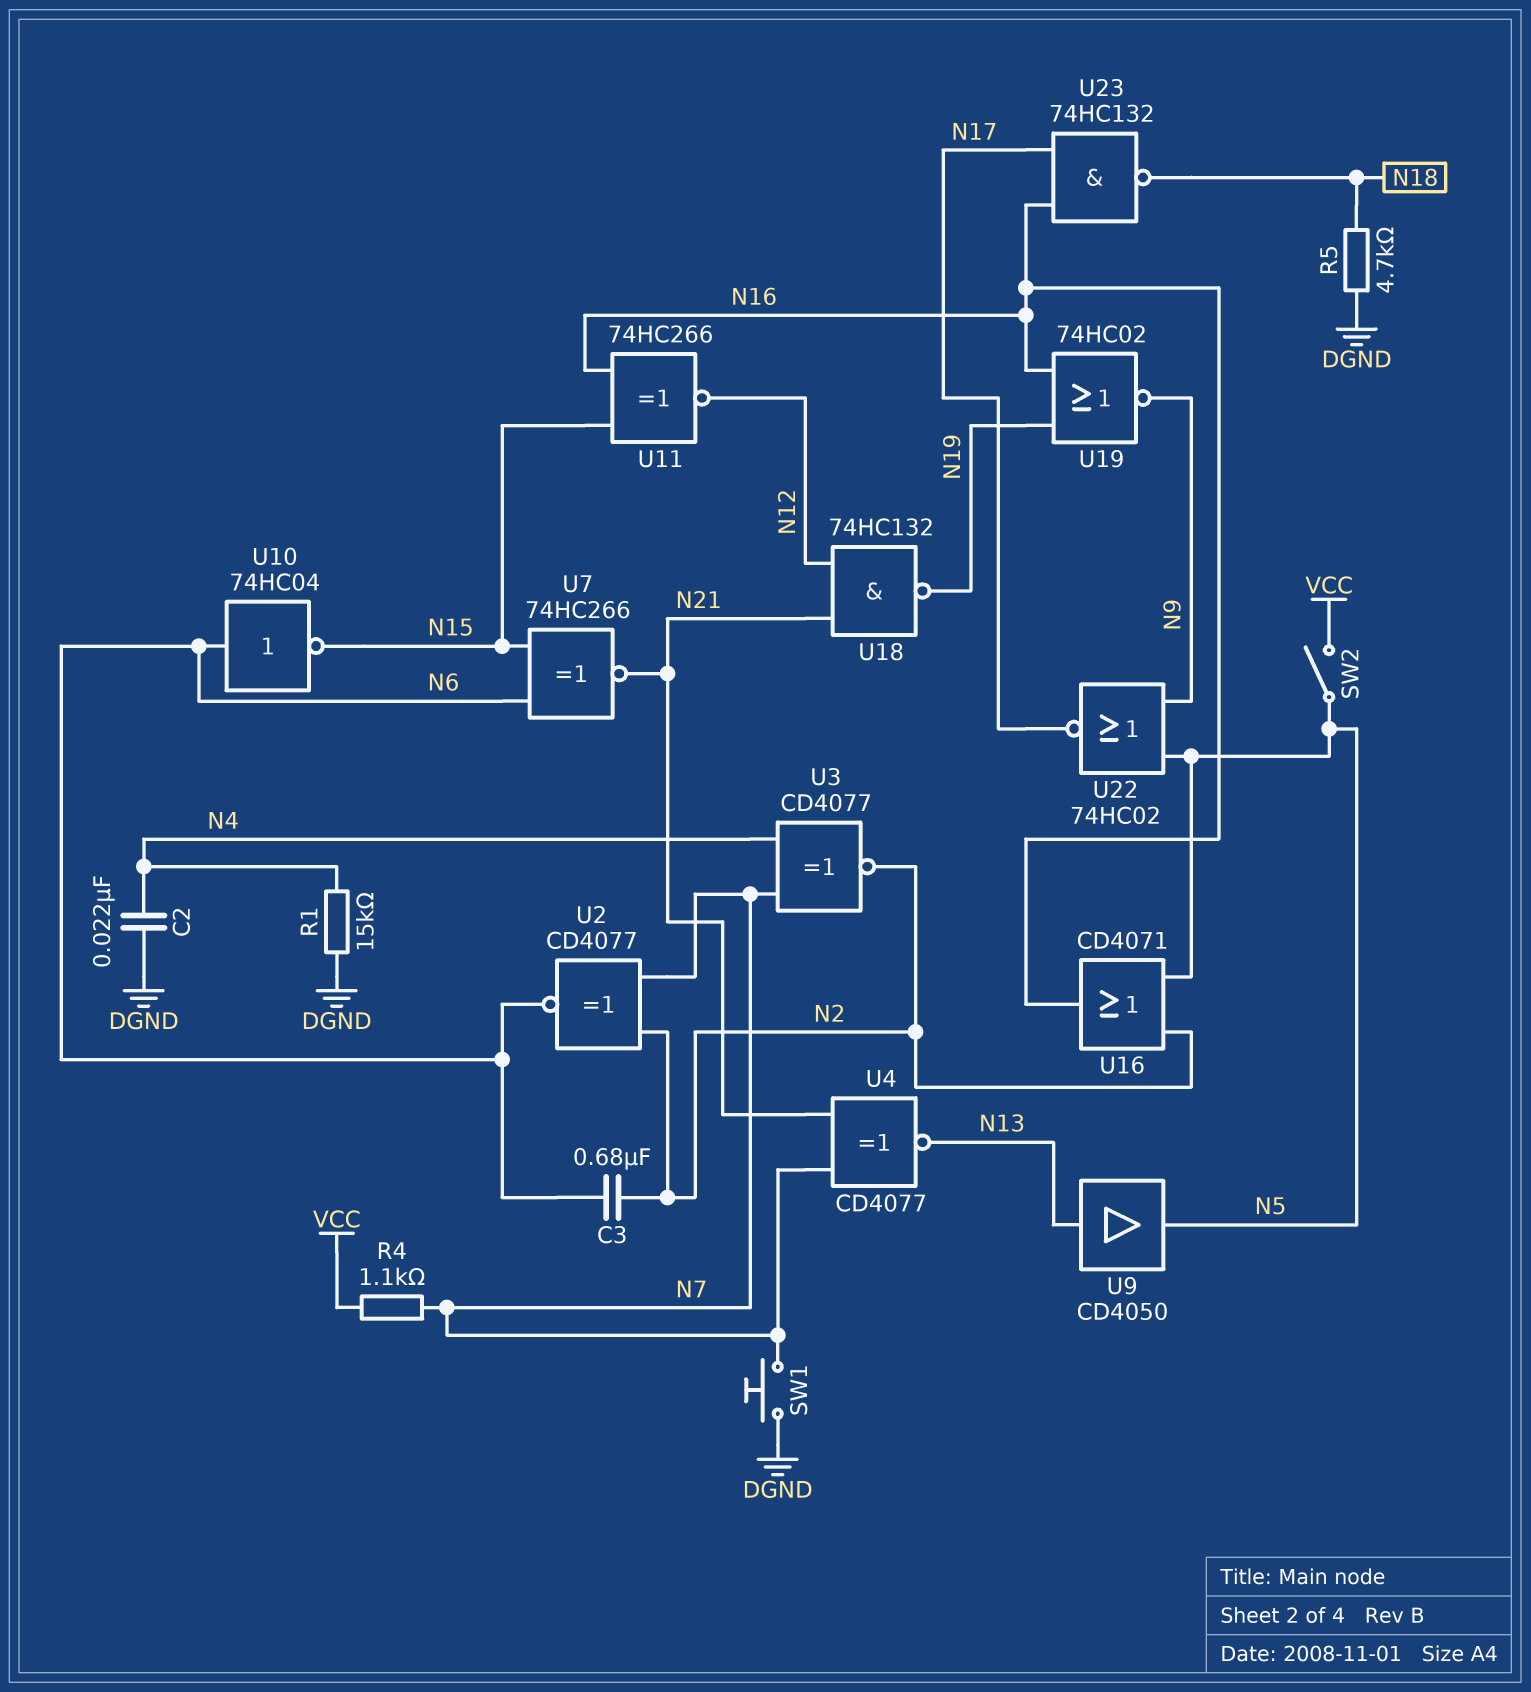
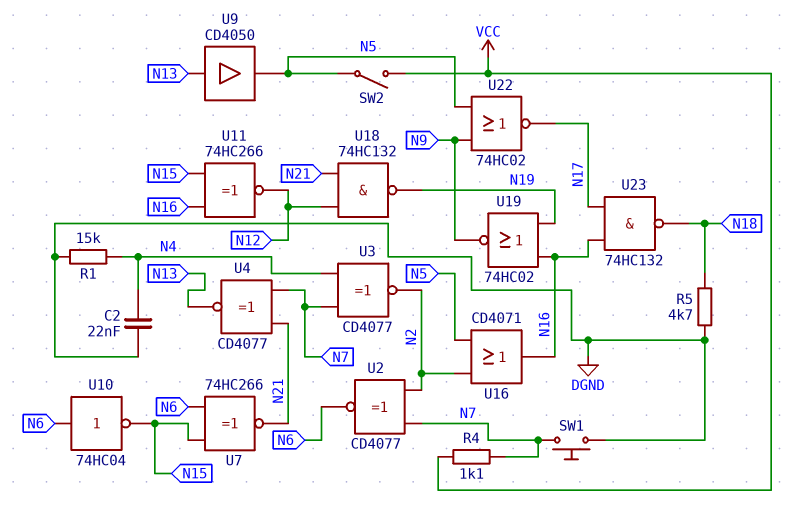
C3: 680nF (N2, N6) -> none

